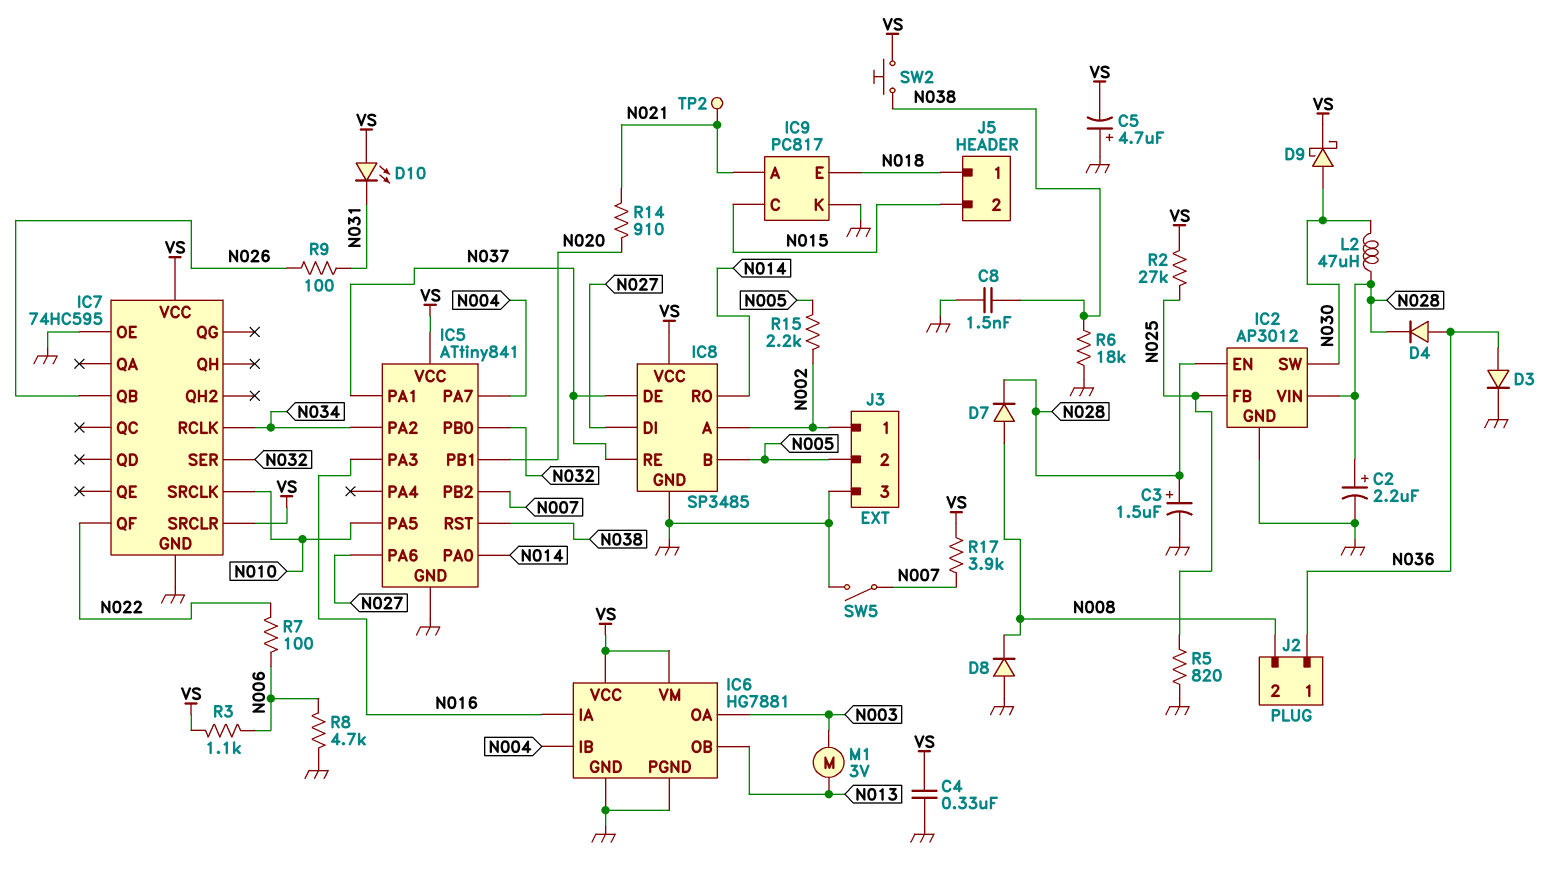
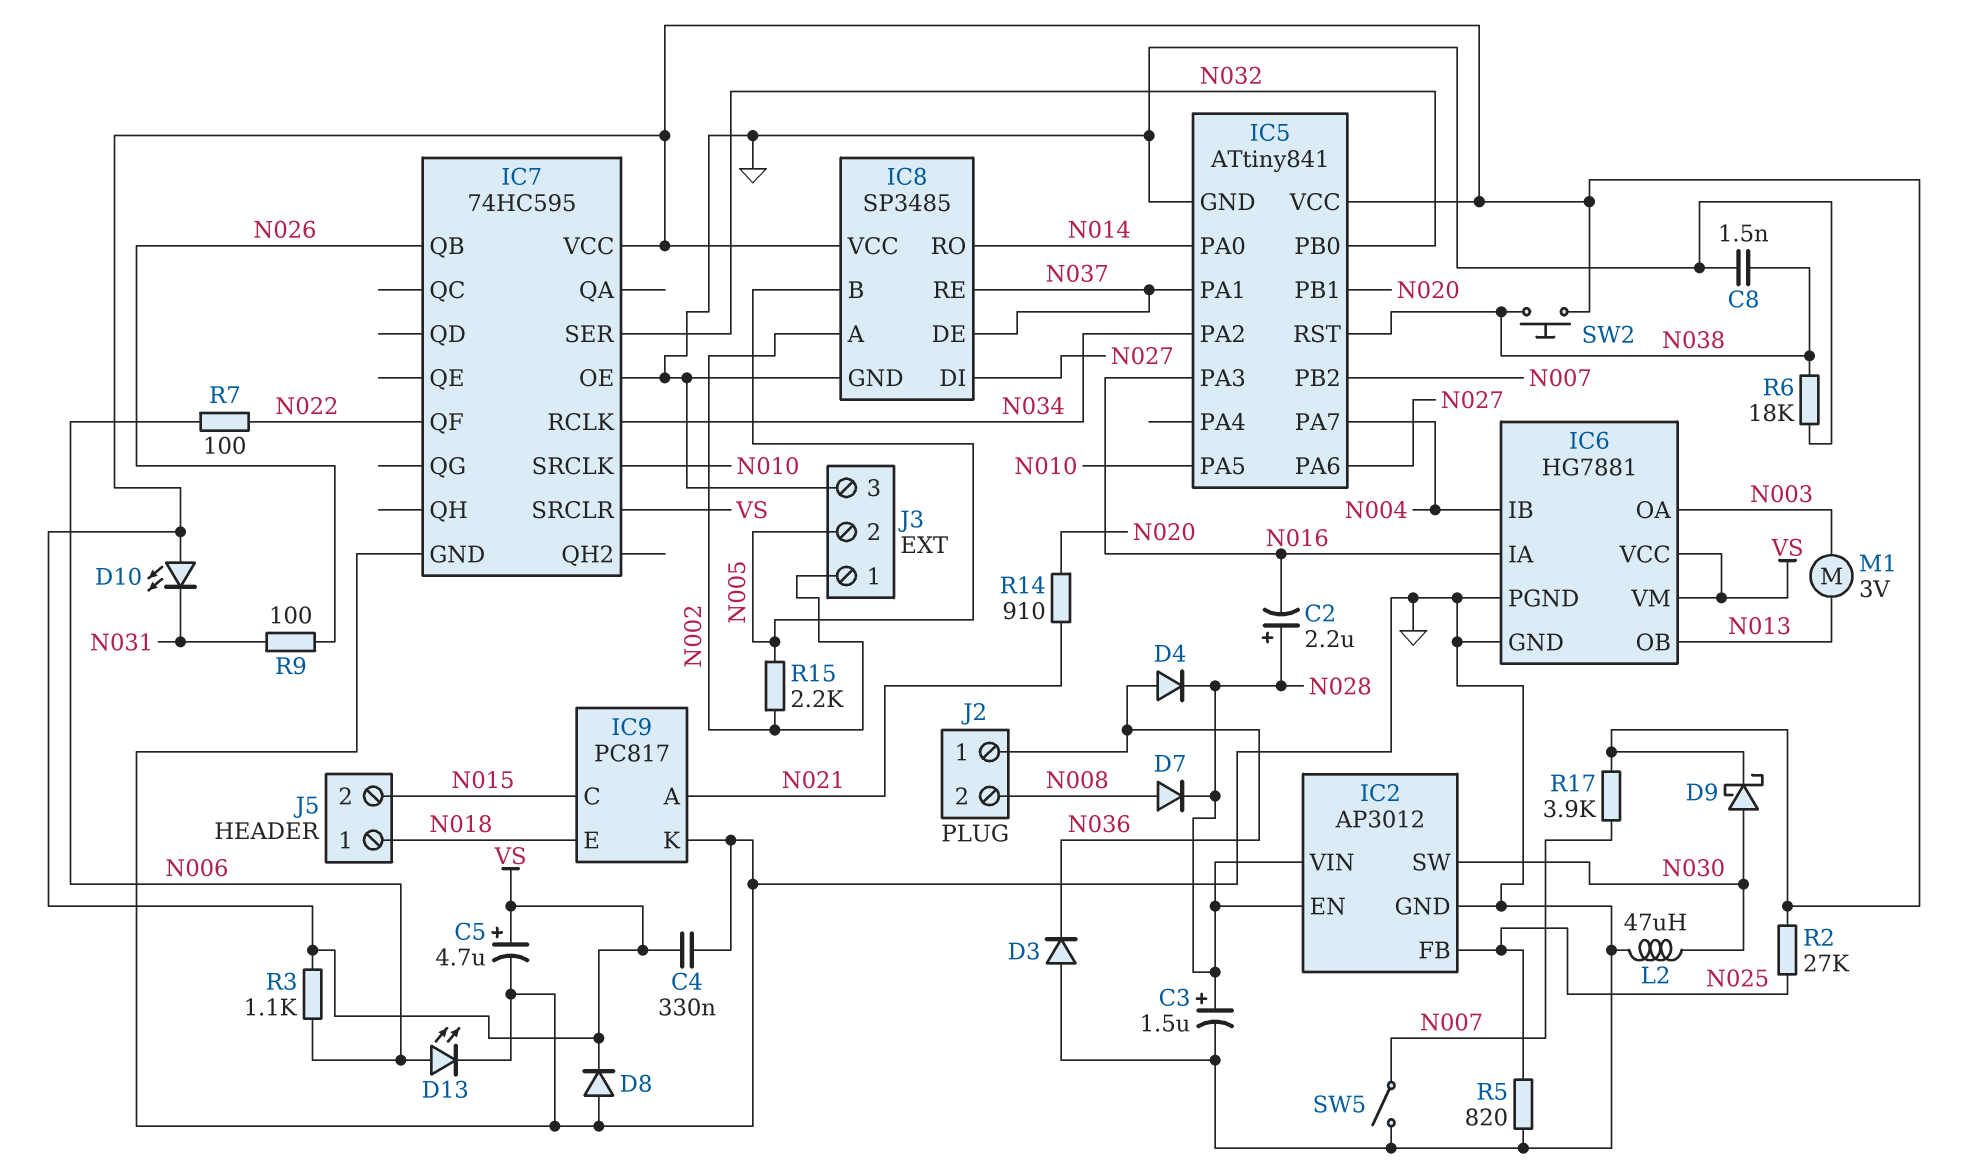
C2: 2.2uF (plus N028, minus GND) -> 2.2uF (plus N028, minus N016)
C5: 4.7uF (plus GND, minus VS) -> 4.7uF (plus VS, minus GND)
D3: diode (A N036, K GND) -> diode (A GND, K N036)
D8: diode (A GND, K N008) -> diode (A GND, K VS)
D13: none -> LED (A N006, K GND)
L2: 47uH (N028, N030) -> 47uH (GND, N030)
R8: 4.7k (GND, N006) -> none
TP2: test point (N021) -> none

